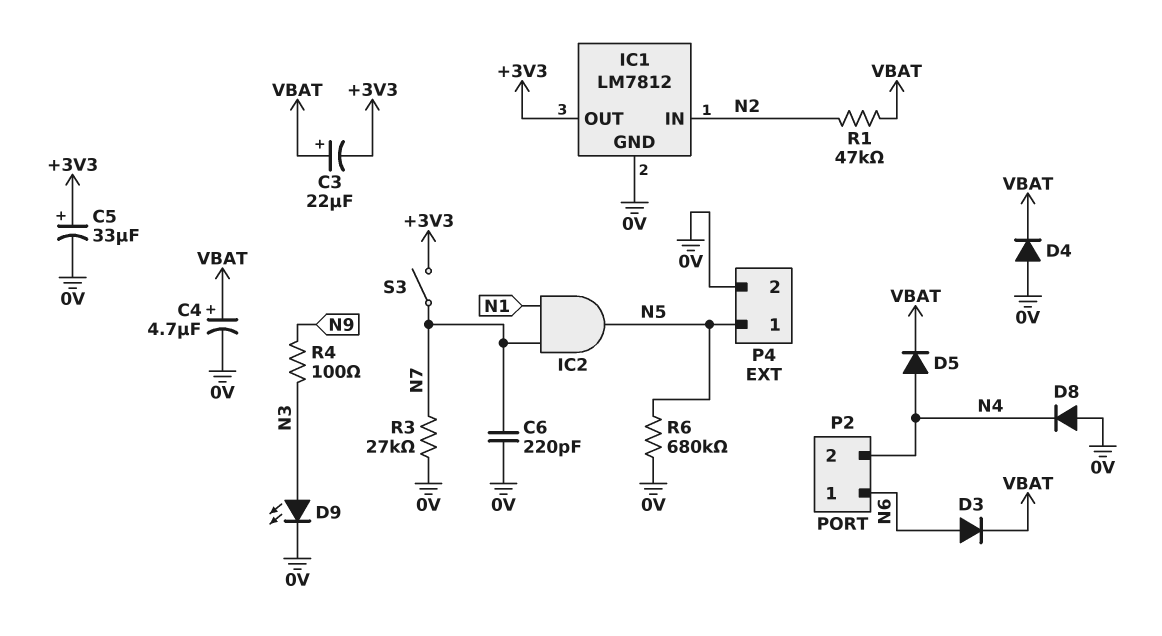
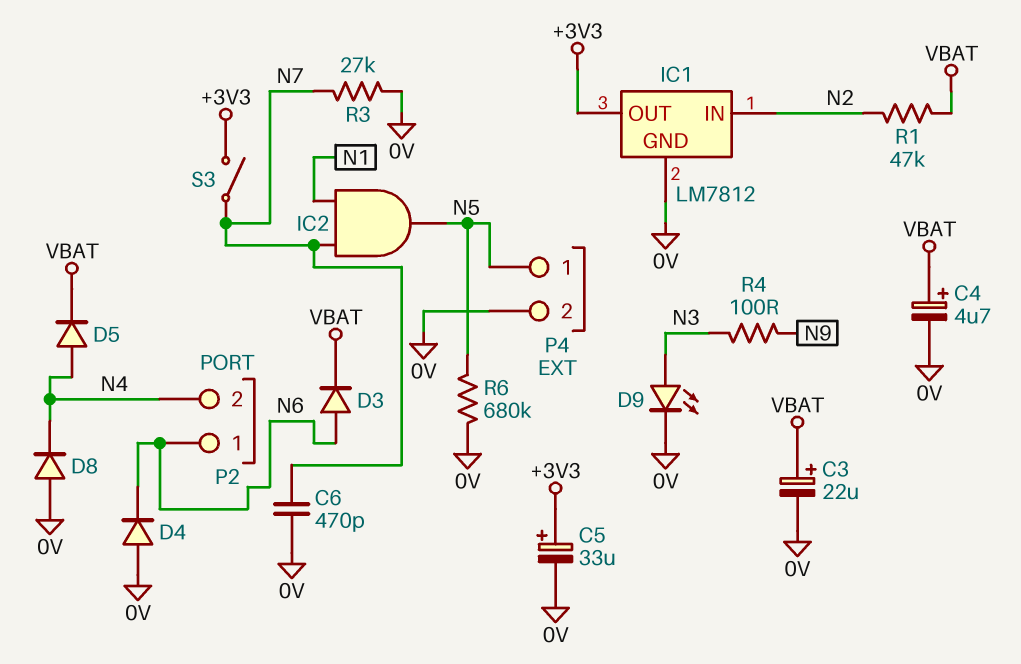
C3: 22uF (plus VBAT, minus +3V3) -> 22uF (plus VBAT, minus 0V)
C6: 220pF (0V, N7) -> 470pF (0V, N7)
D4: diode (A 0V, K VBAT) -> diode (A 0V, K N6)

